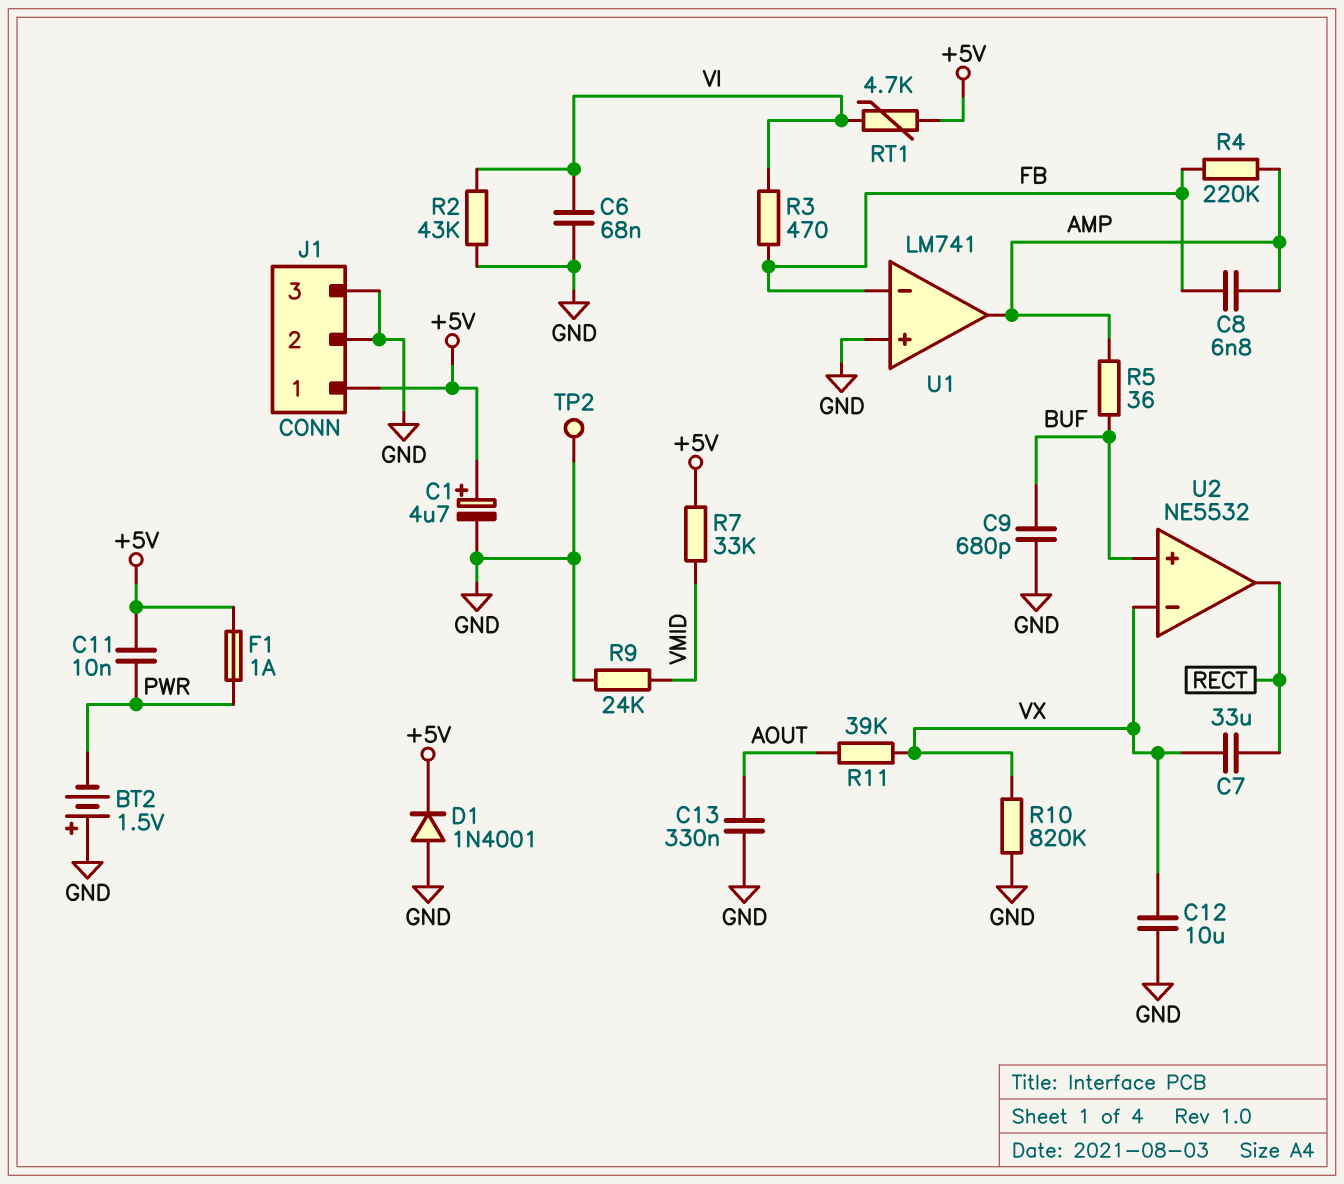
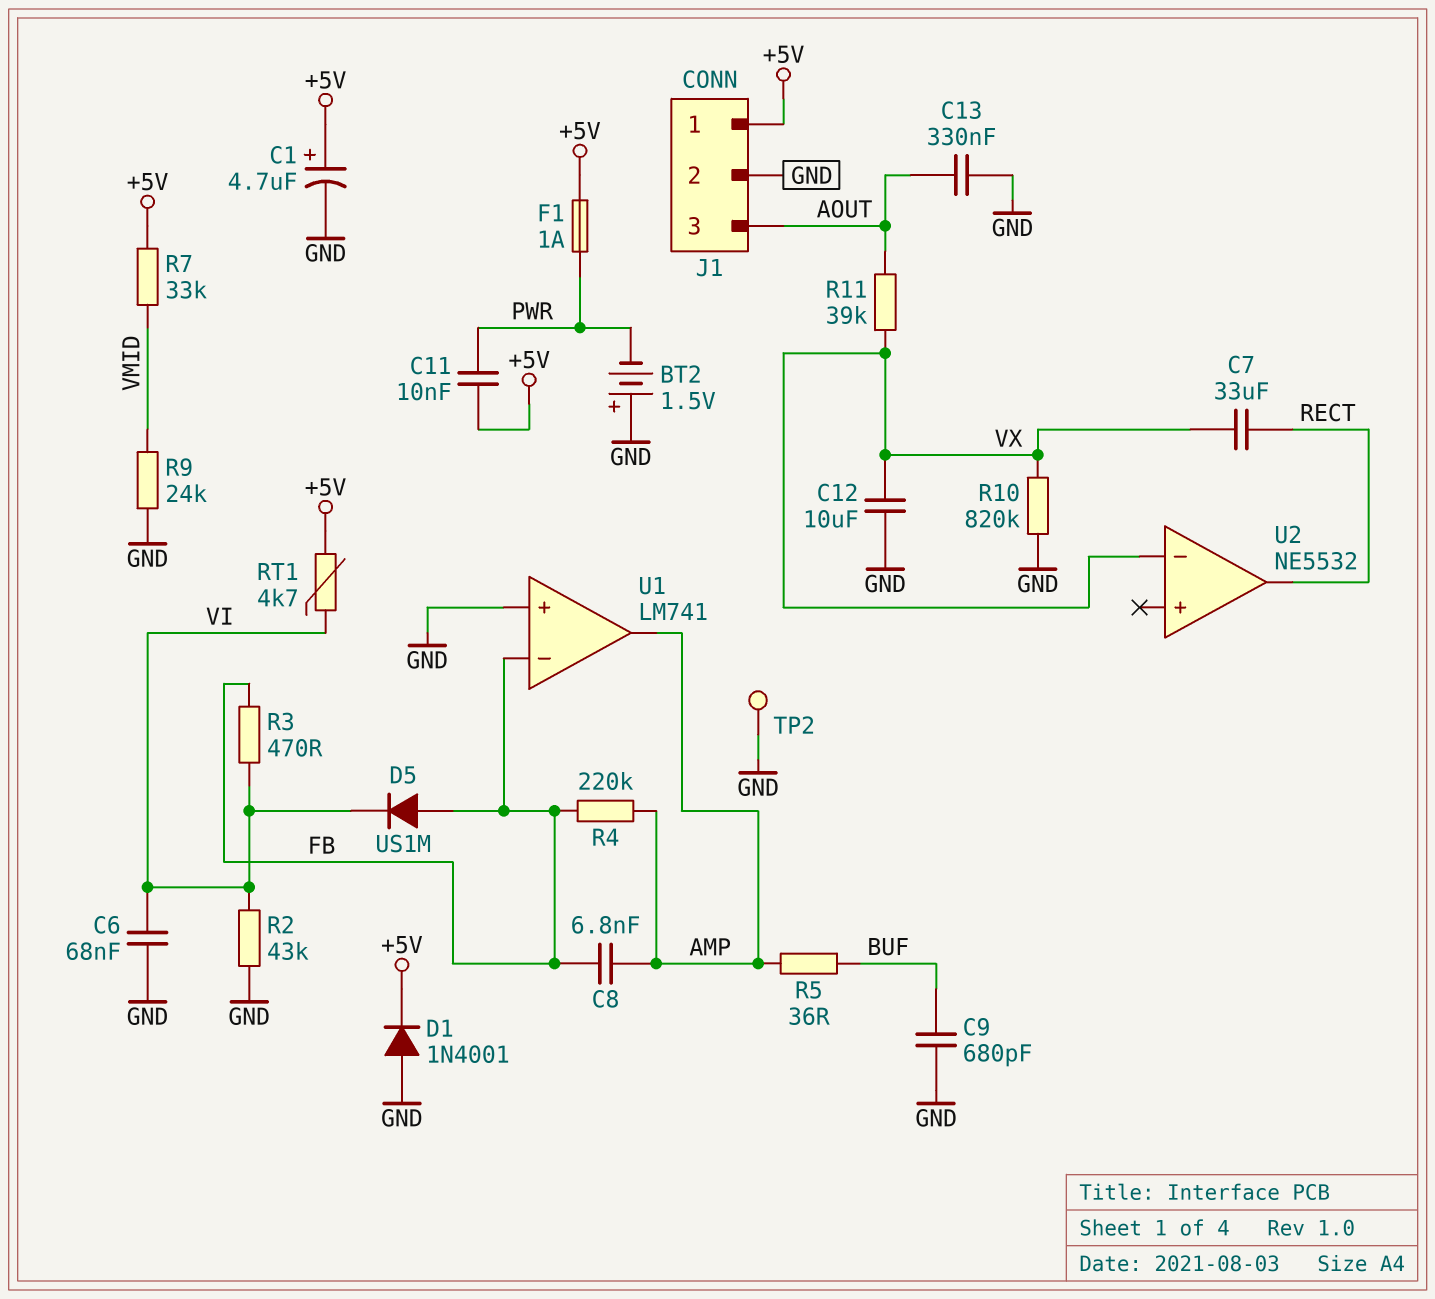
D5: none -> diode US1M (A FB, K VI)
J1 pin 3: GND -> AOUT
U2 pin in+: BUF -> none

